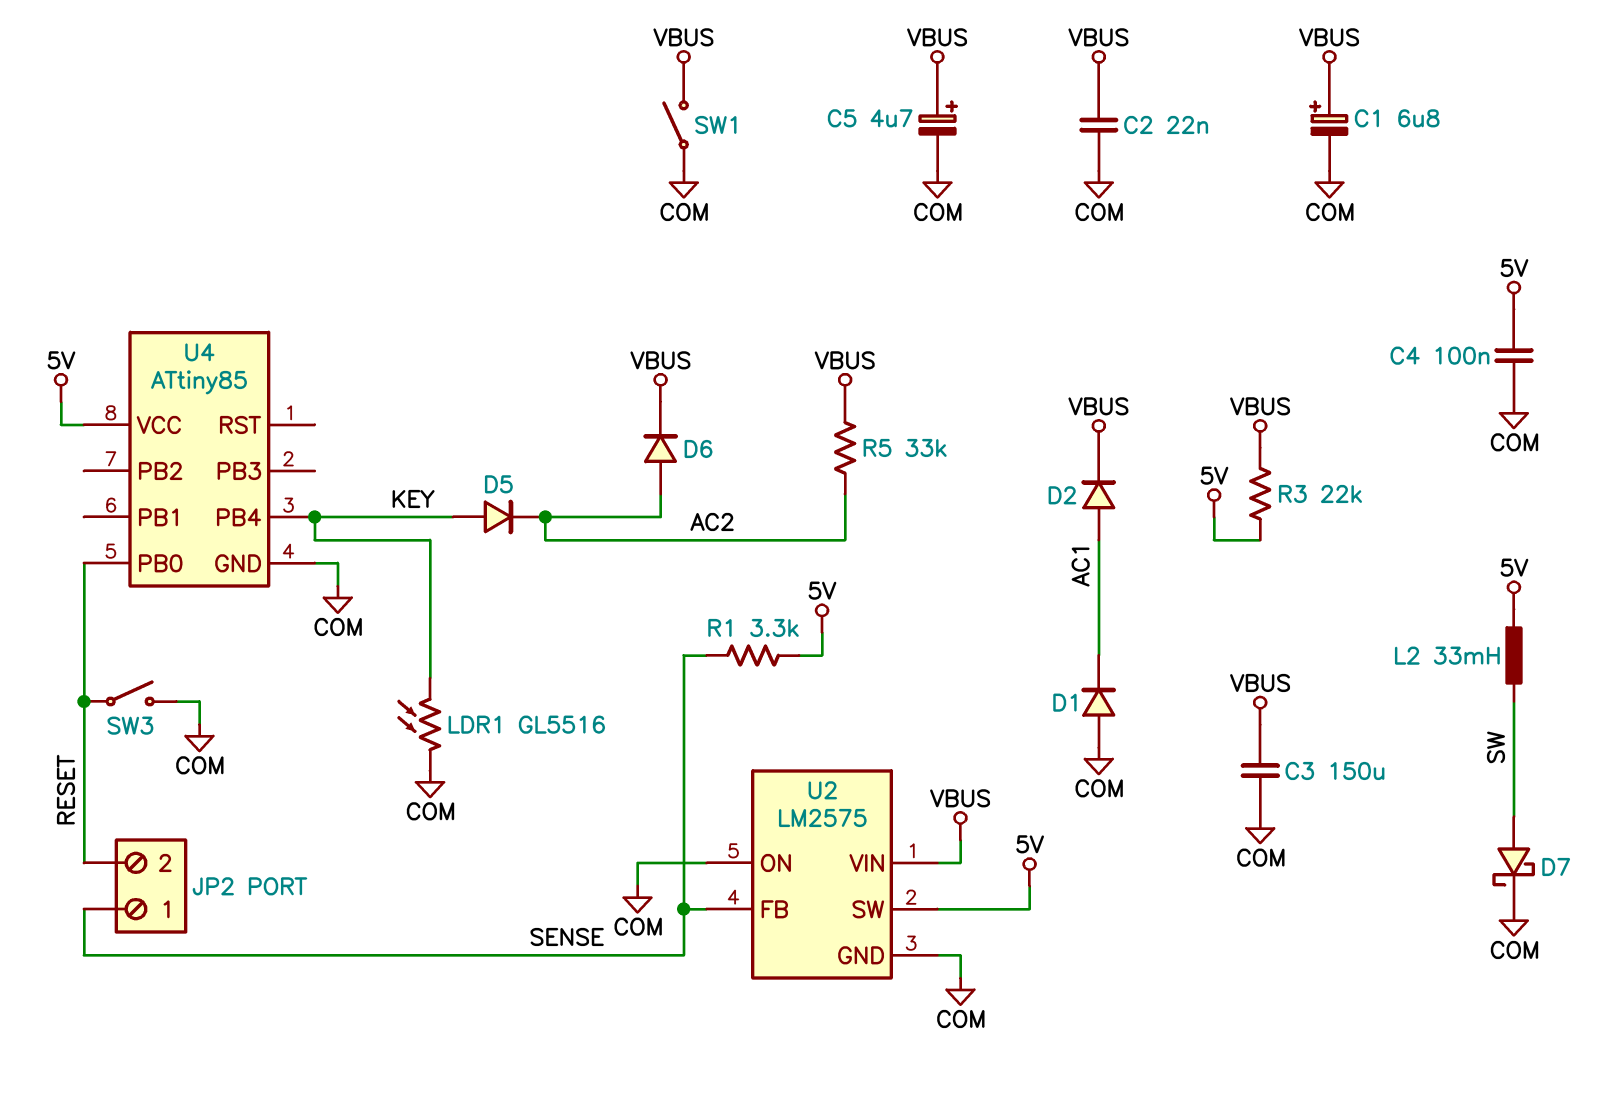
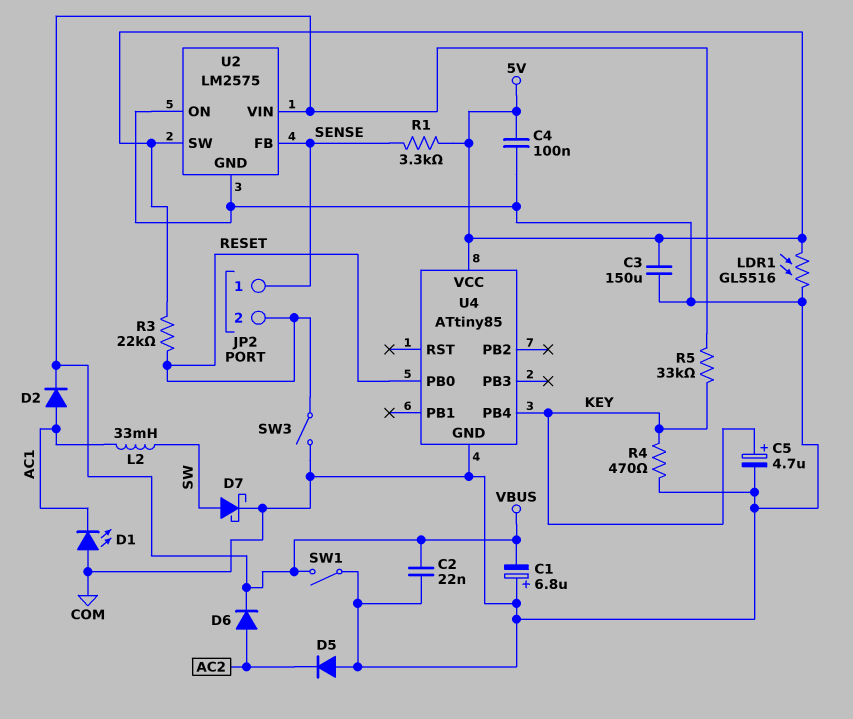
C1: 6.8uF (plus VBUS, minus COM) -> 6.8uF (plus COM, minus VBUS)
C3: 150uF (COM, VBUS) -> 150uF (5V, COM)
C5: 4.7uF (plus VBUS, minus COM) -> 4.7uF (plus KEY, minus COM)
D1: diode (A COM, K AC1) -> LED (A COM, K AC1)
D5: diode (A KEY, K AC2) -> diode (A COM, K AC2)
L2: 33mH (5V, SW) -> 33mH (AC1, SW)
LDR1: GL5516 (COM, KEY) -> GL5516 (5V, COM)
R3: 22k (5V, VBUS) -> 22k (5V, RESET)
R4: none -> 470 (COM, KEY)
R5: 33k (AC2, VBUS) -> 33k (KEY, VBUS)

